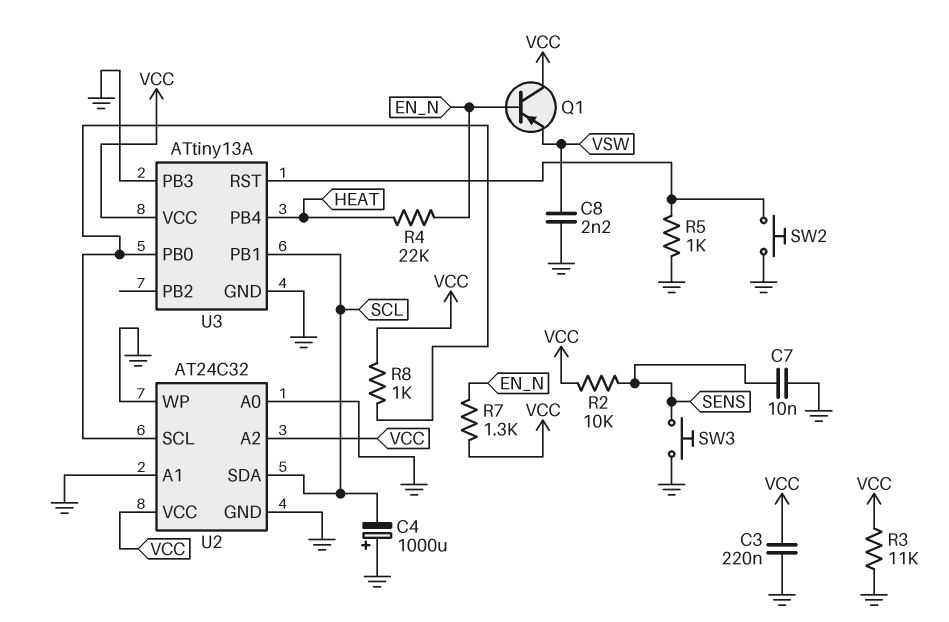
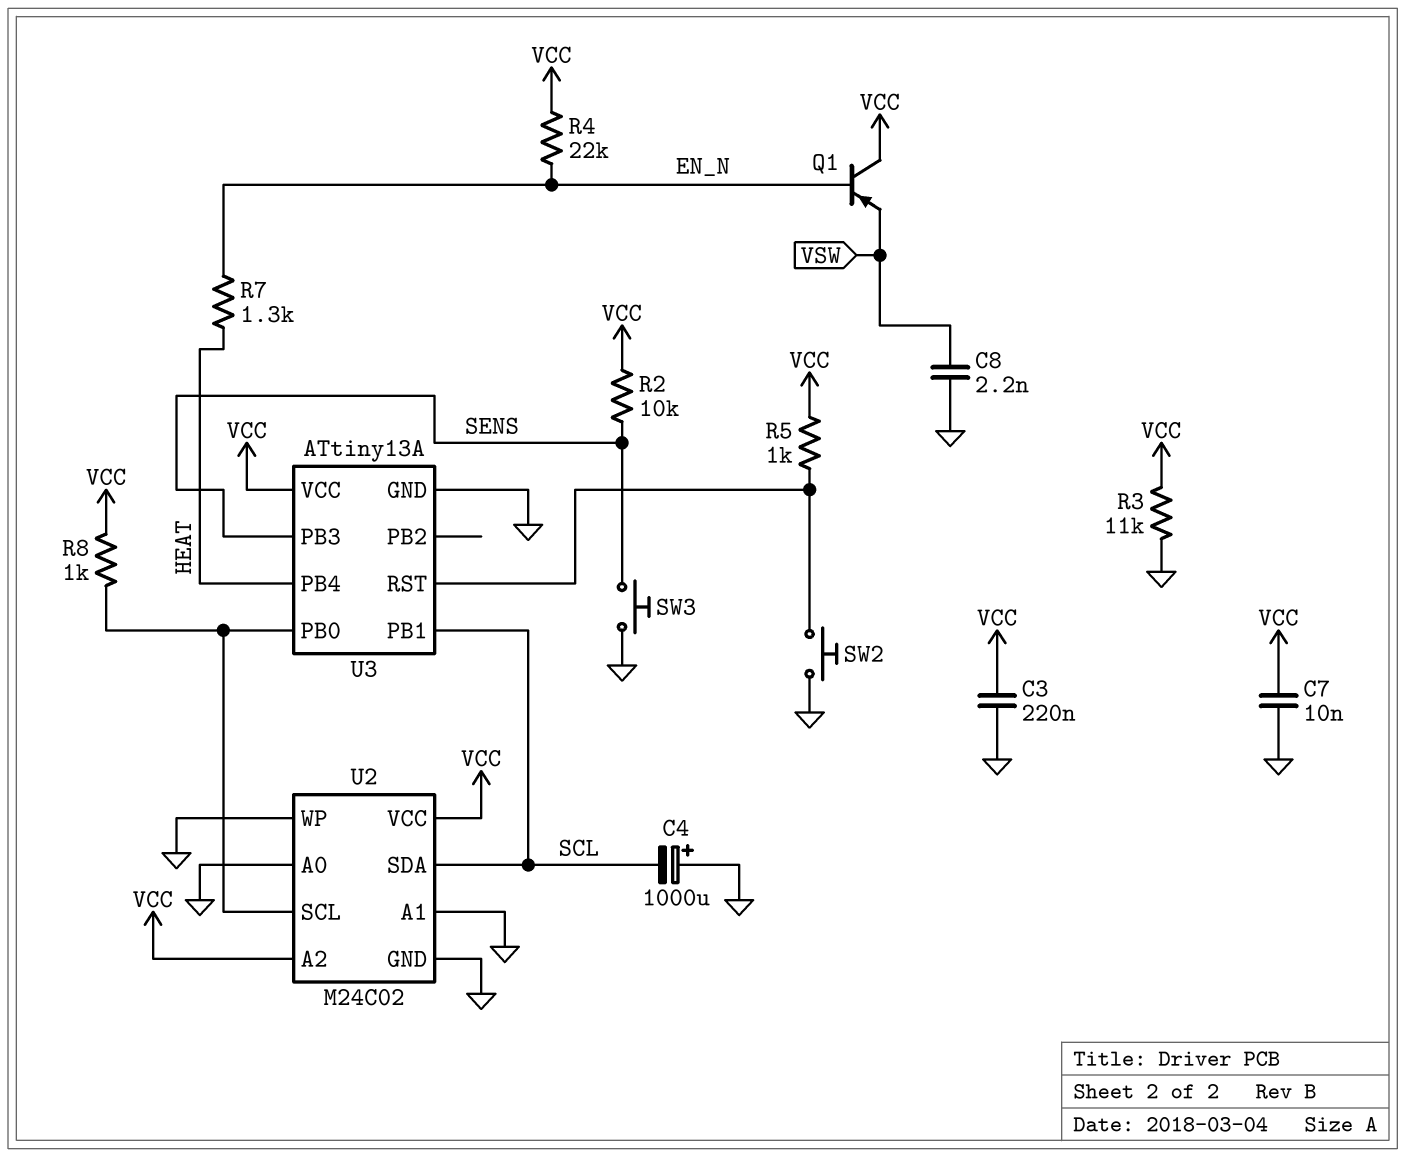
C7: 10nF (GND, SENS) -> 10nF (GND, VCC)
R4: 22k (EN_N, HEAT) -> 22k (EN_N, VCC)
R5: 1k (GND, U3/RST) -> 1k (U3/RST, VCC)
R7: 1.3k (EN_N, VCC) -> 1.3k (EN_N, HEAT)
U2: AT24C32 -> M24C02
U3 pin PB3: GND -> SENS

